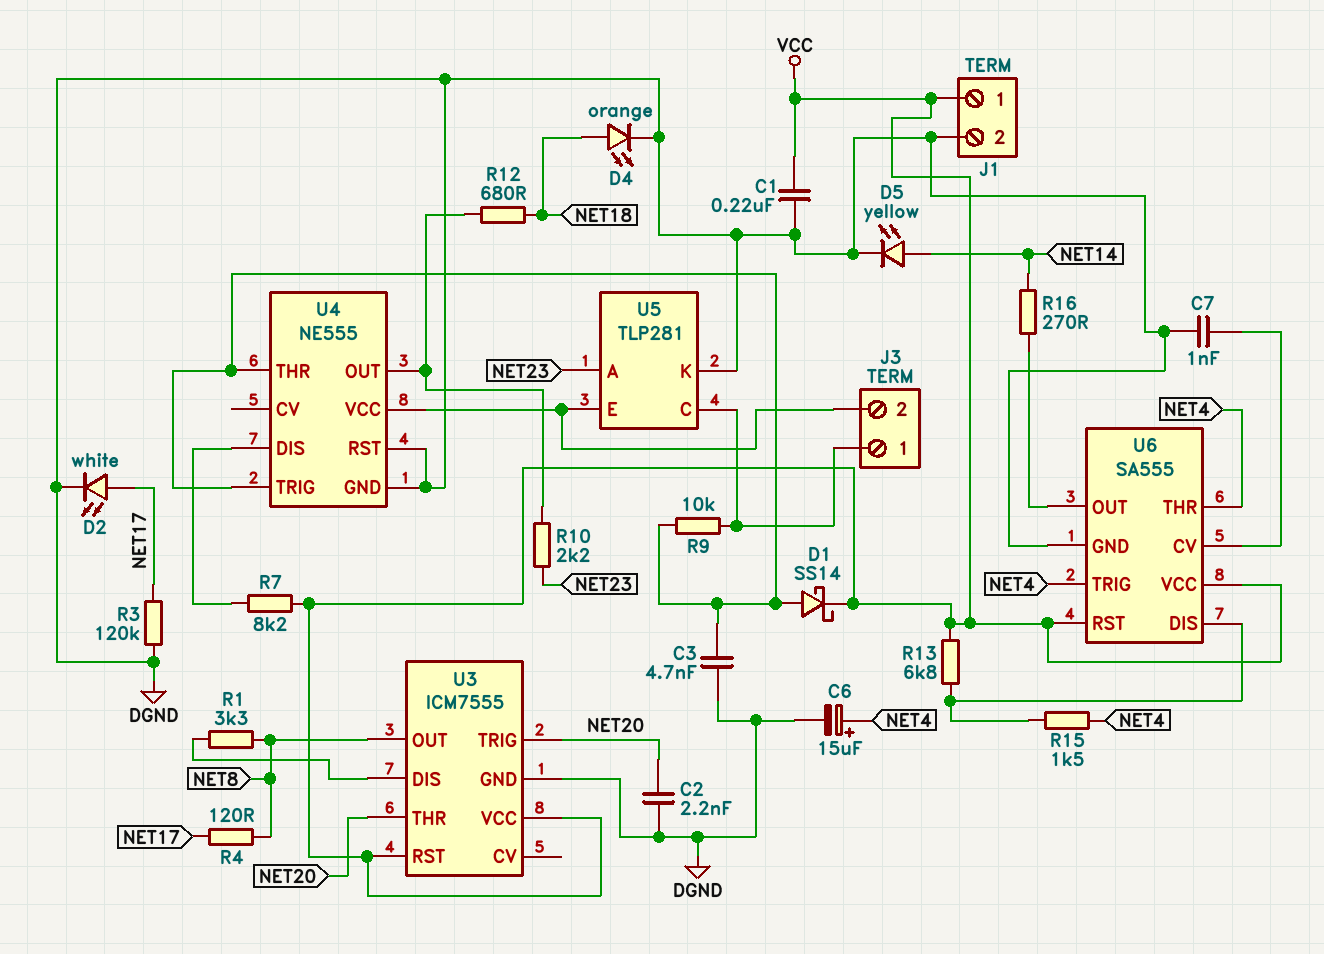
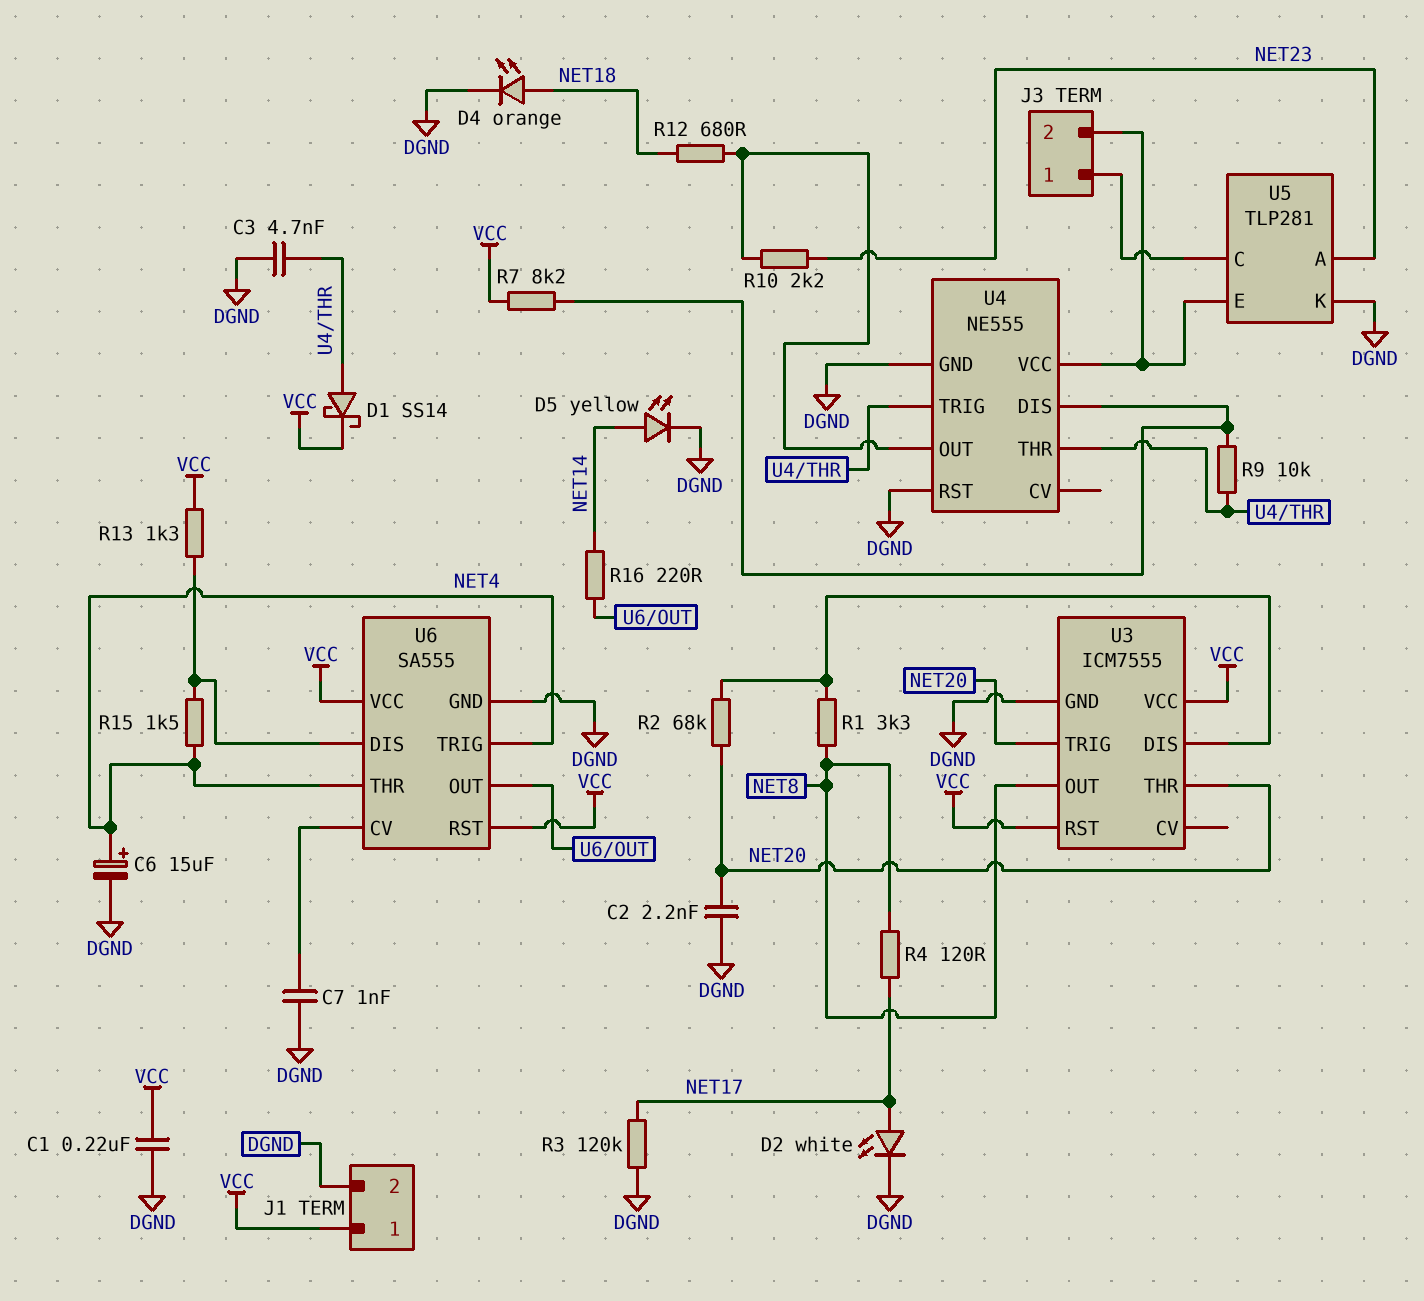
R2: none -> 68k (NET20, U3/DIS)
R9: 10k (J3/1, U4/THR) -> 10k (U4/DIS, U4/THR)
R13: 6.8k (U6/DIS, VCC) -> 1.3k (U6/DIS, VCC)
R16: 270 (NET14, U6/OUT) -> 220 (NET14, U6/OUT)

